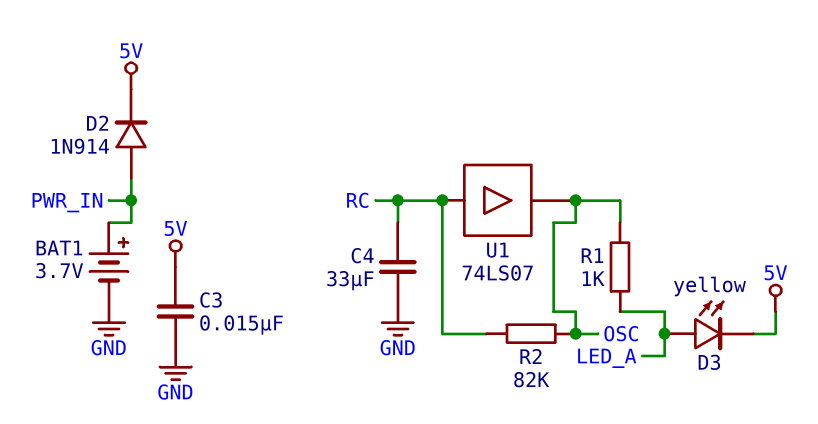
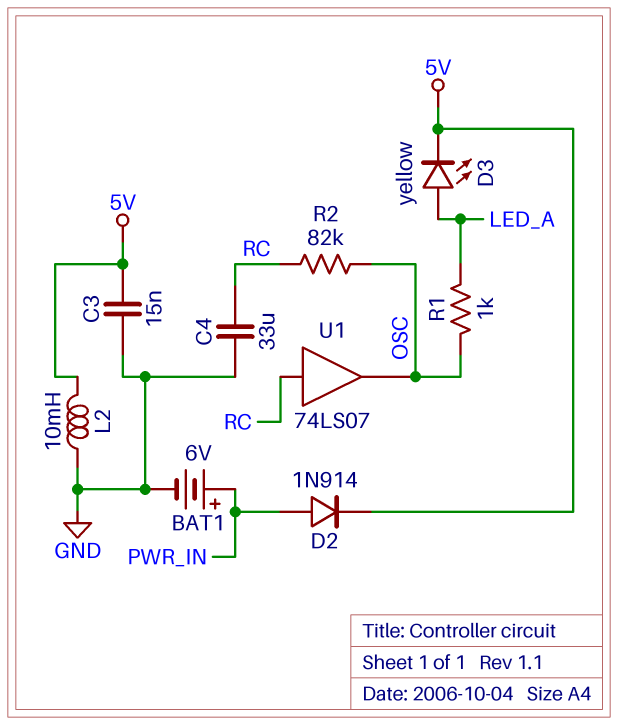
BAT1: 3.7V (plus PWR_IN, minus GND) -> 6V (plus PWR_IN, minus GND)
L2: none -> 10mH (5V, GND)

